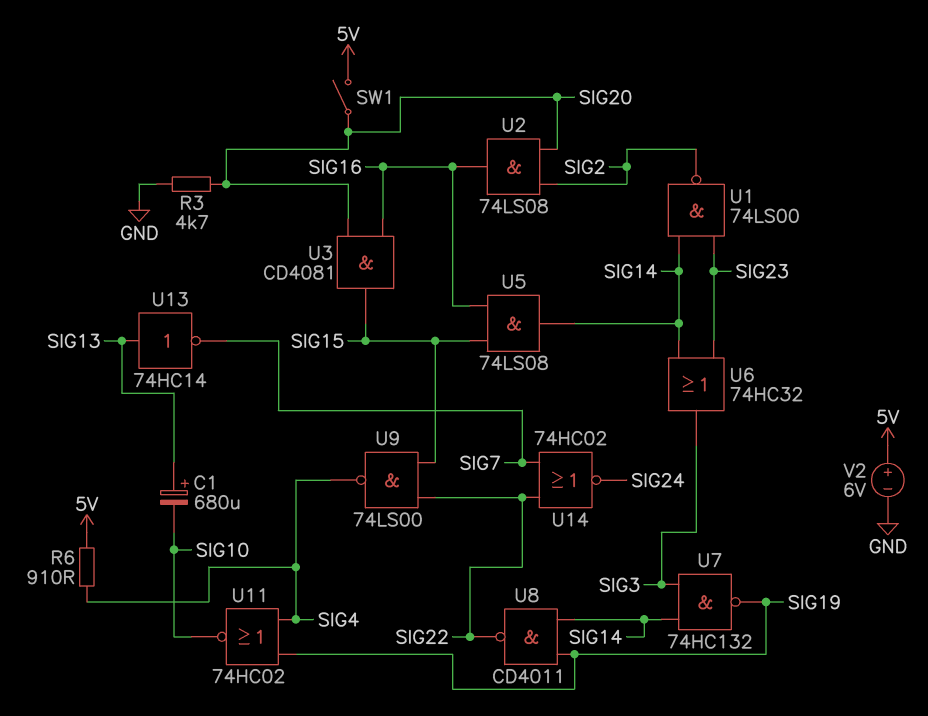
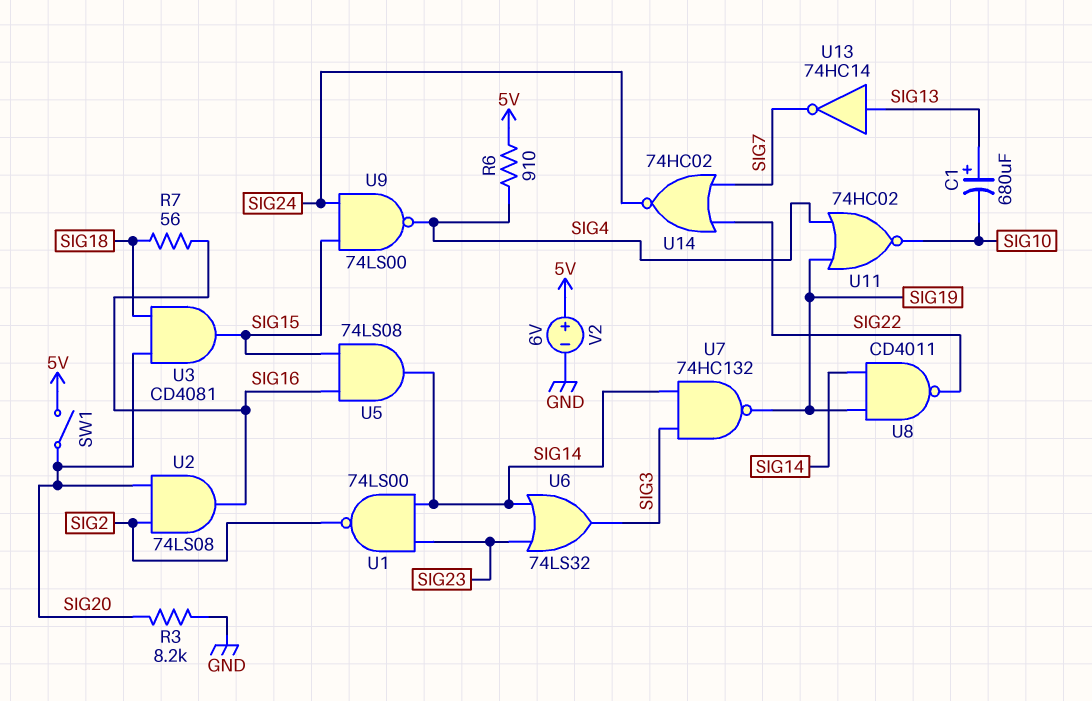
R3: 4.7k (GND, SIG20) -> 8.2k (GND, SIG20)
R7: none -> 56 (SIG16, SIG18)
U3: AND CD4081 (in SIG16, in SIG20, out SIG15) -> AND CD4081 (in SIG18, in SIG20, out SIG15)
U6: OR 74HC32 (in SIG14, in SIG23, out SIG3) -> OR 74LS32 (in SIG14, in SIG23, out SIG3)
U9: NAND 74LS00 (in SIG15, in SIG22, out SIG4) -> NAND 74LS00 (in SIG15, in SIG24, out SIG4)

